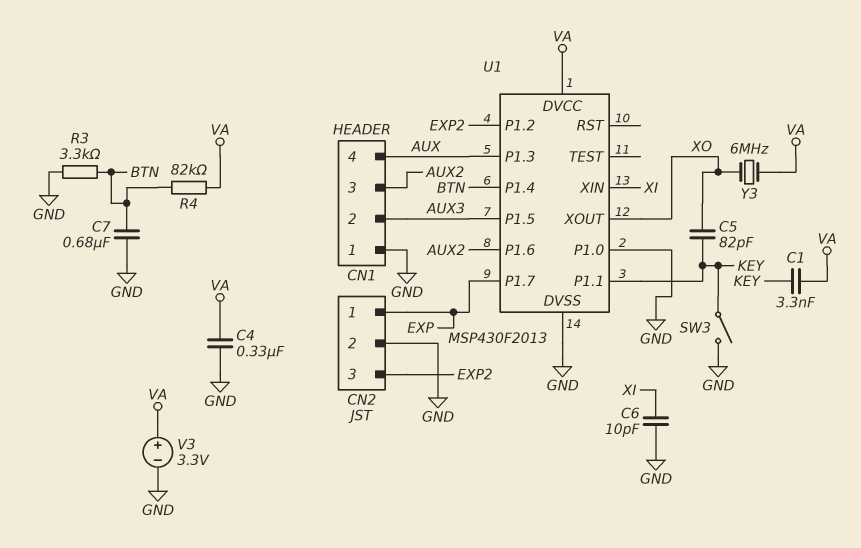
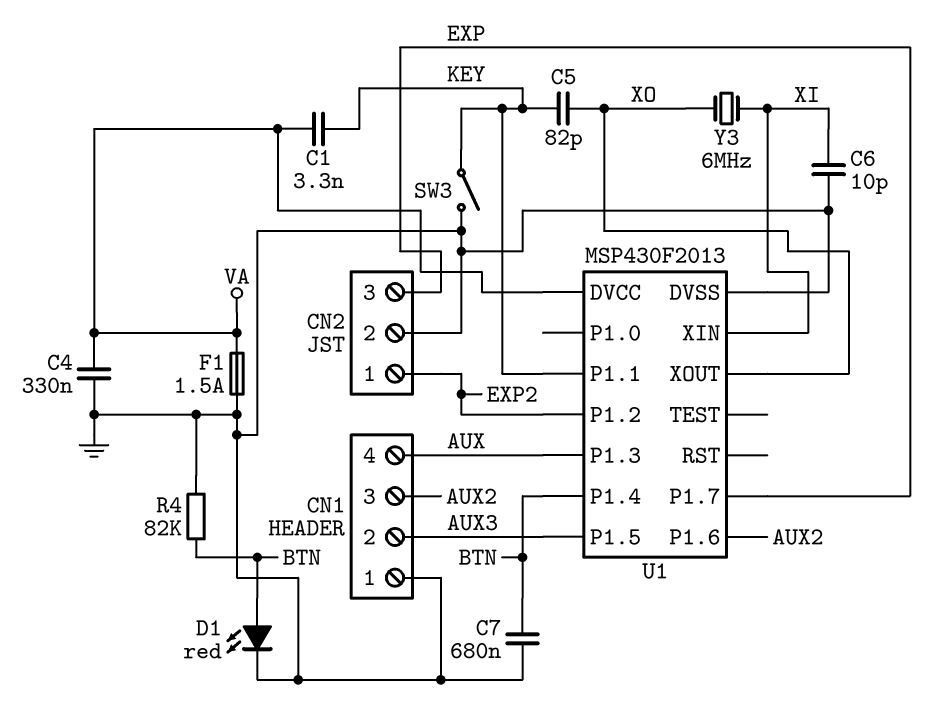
CN2 pin 1: EXP -> EXP2
CN2 pin 3: EXP2 -> EXP
D1: none -> LED red (A BTN, K GND)
F1: none -> 1.5A (GND, VA)
R3: 3.3k (BTN, GND) -> none
R4: 82k (BTN, VA) -> 82k (BTN, GND)
U1 pin P1.0: GND -> none
V3: 3.3V (plus VA, minus GND) -> none
Y3: 6MHz (VA, XO) -> 6MHz (XI, XO)

